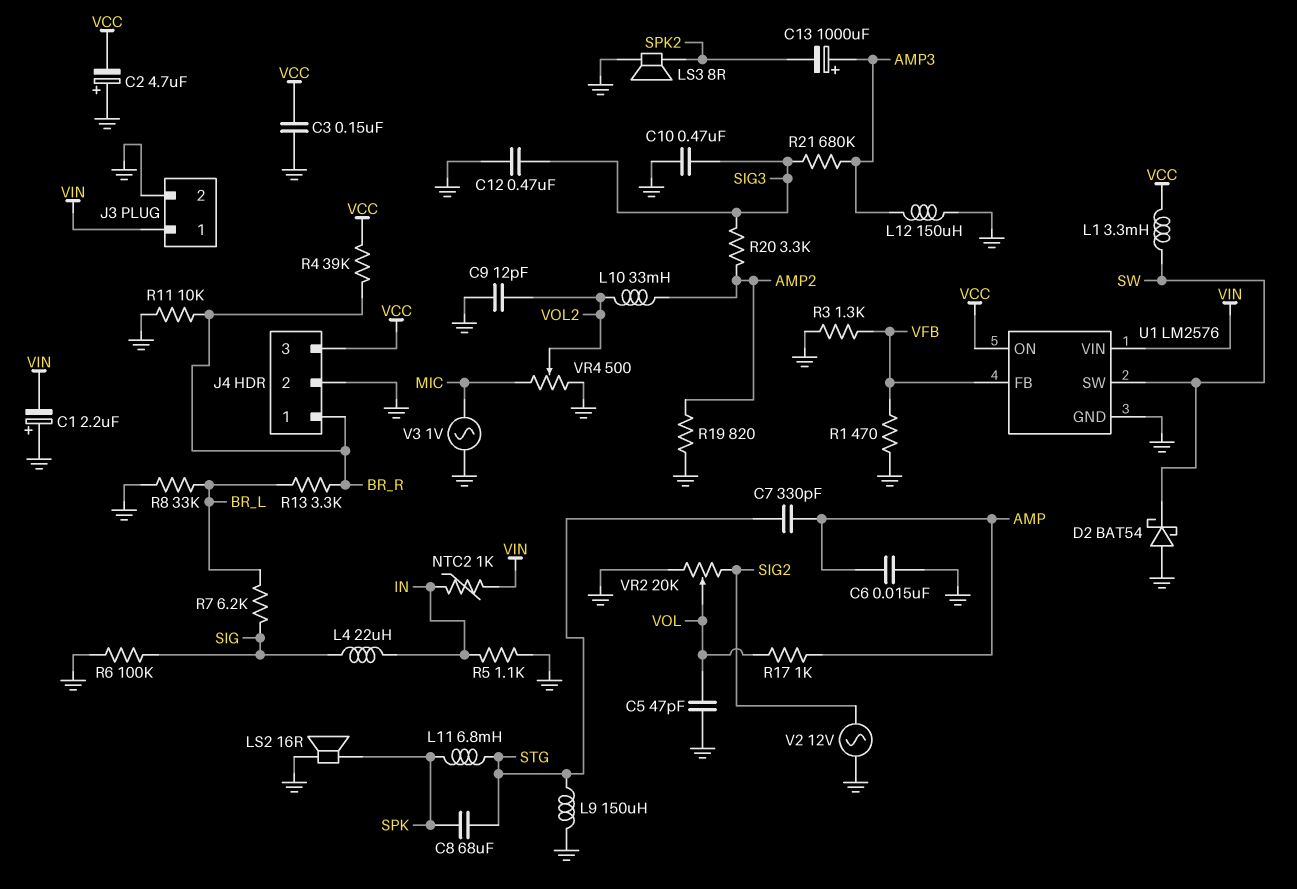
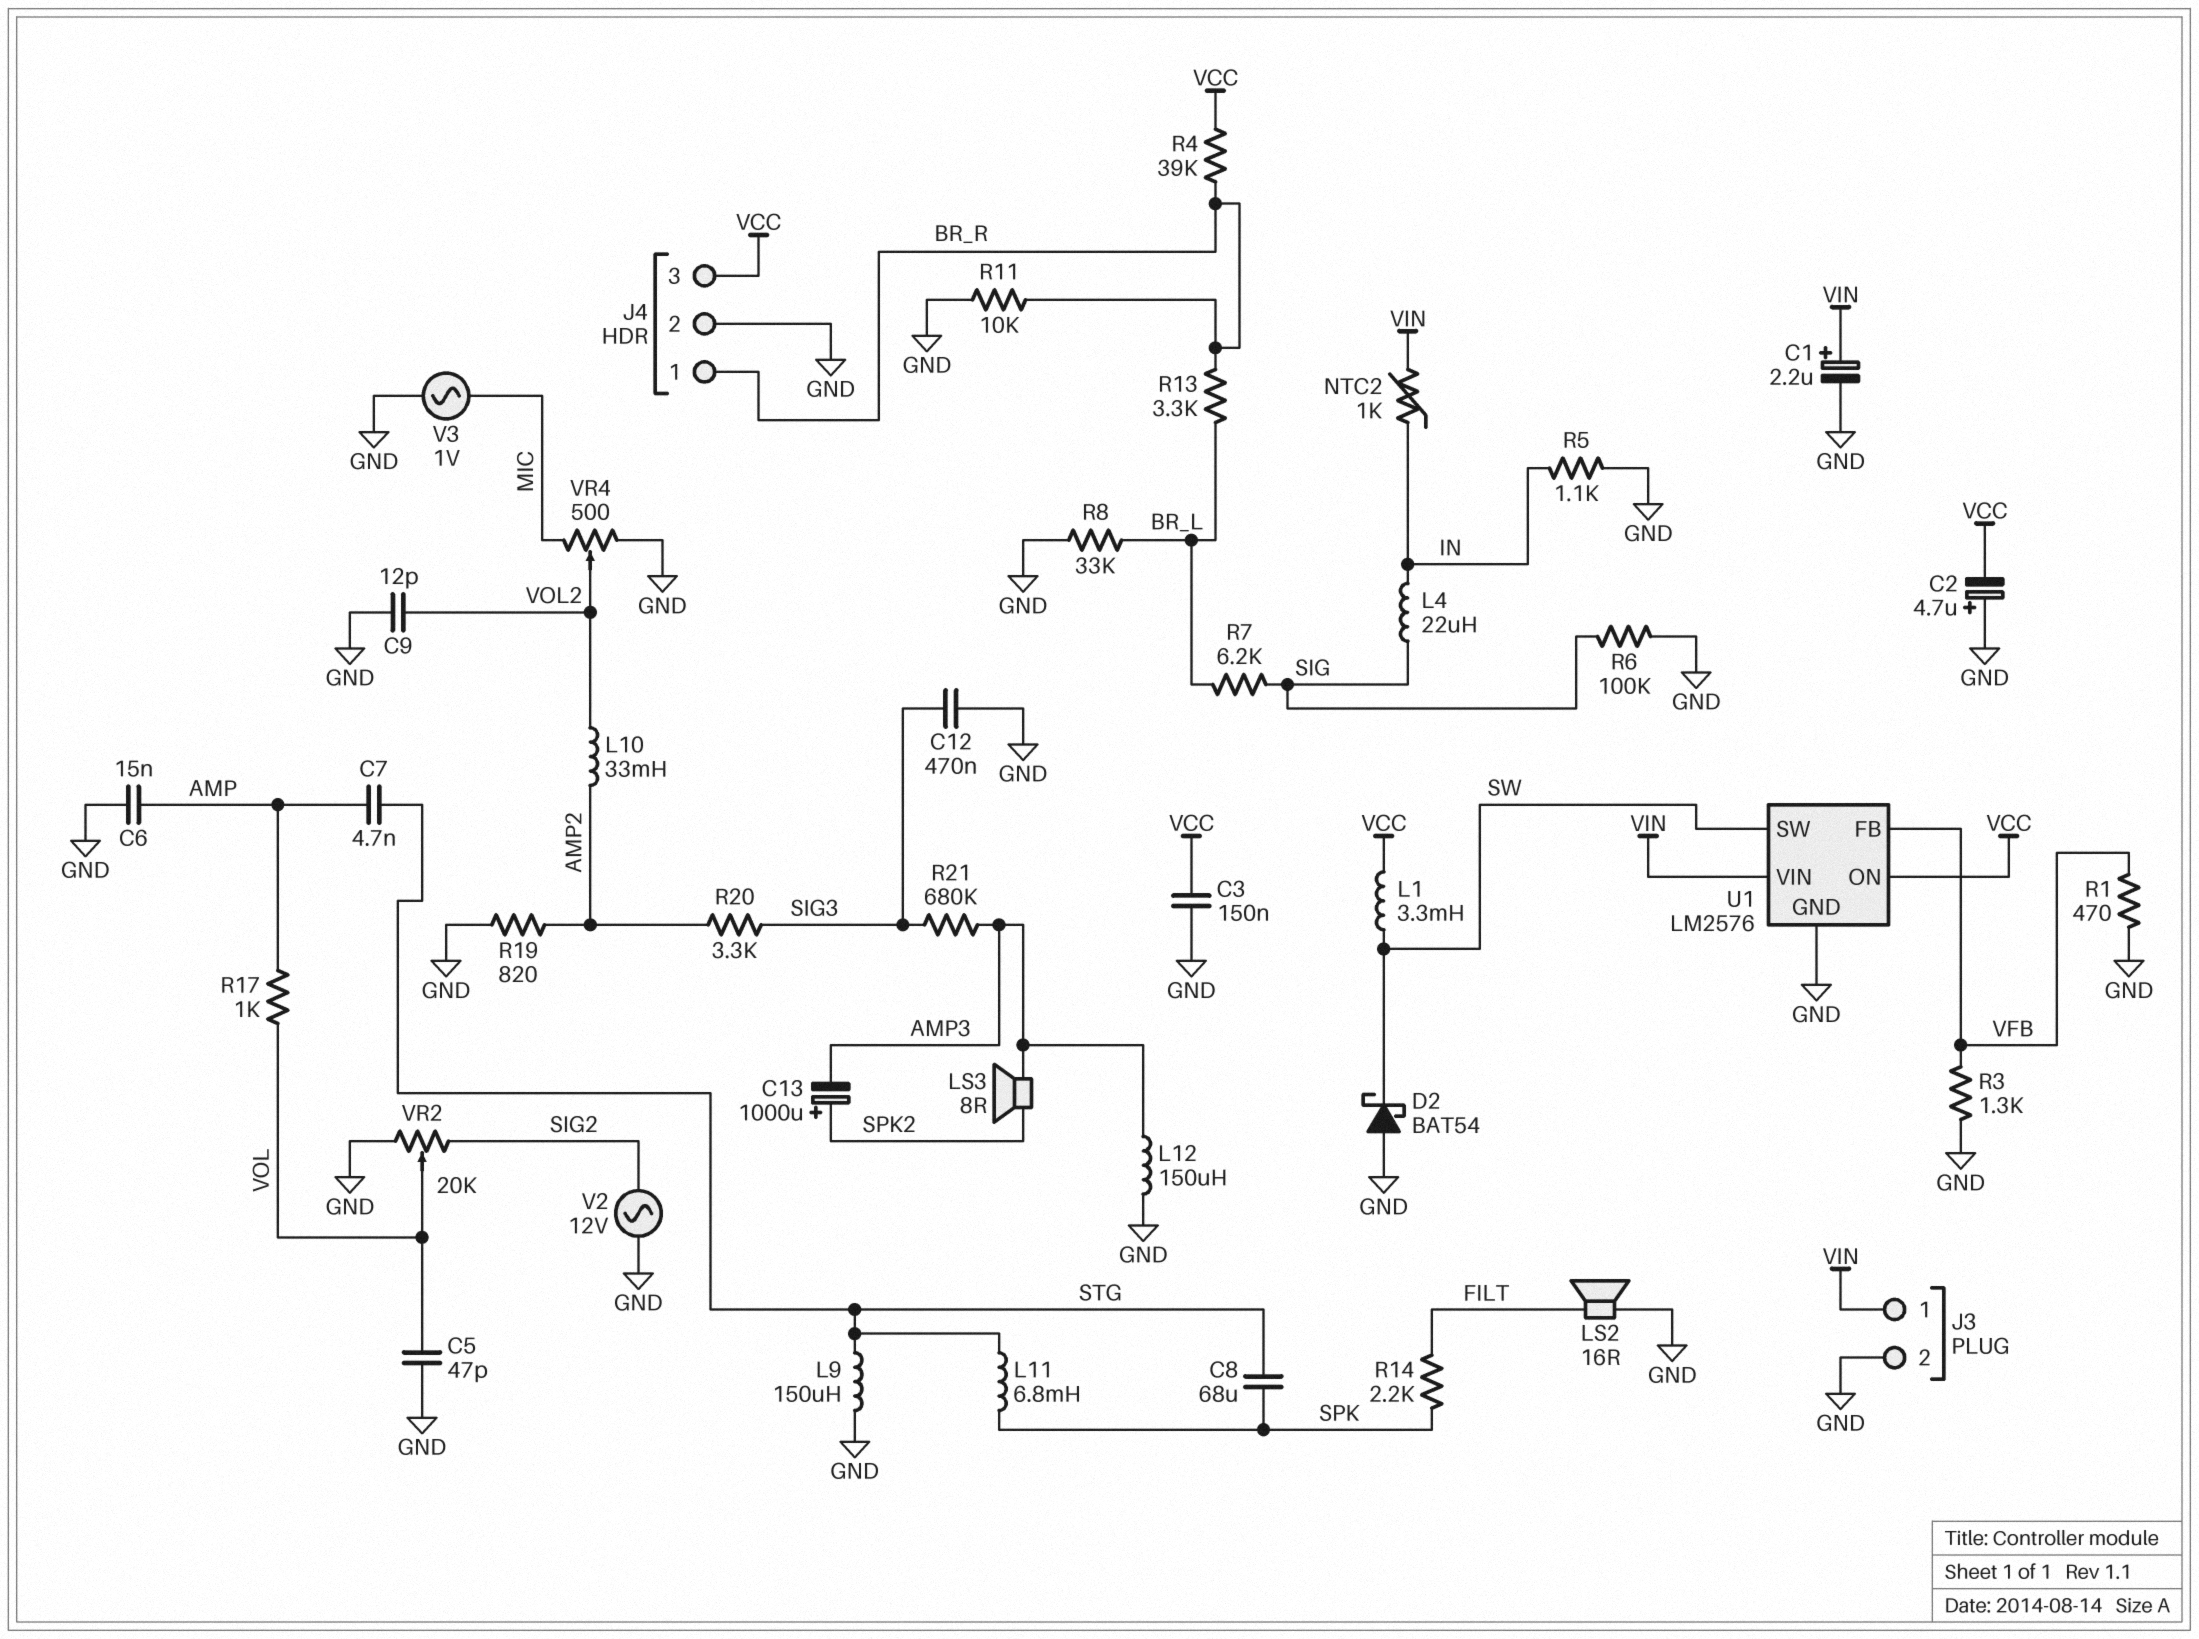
C1: 2.2uF (plus GND, minus VIN) -> 2.2uF (plus VIN, minus GND)
C7: 330pF (AMP, STG) -> 4.7nF (AMP, STG)
C10: 470nF (GND, SIG3) -> none
C13: 1000uF (plus AMP3, minus SPK2) -> 1000uF (plus SPK2, minus AMP3)
LS2: speaker 16R (GND, SPK) -> speaker 16R (FILT, GND)
LS3: speaker 8R (GND, SPK2) -> speaker 8R (AMP3, SPK2)
R14: none -> 2.2k (FILT, SPK)

